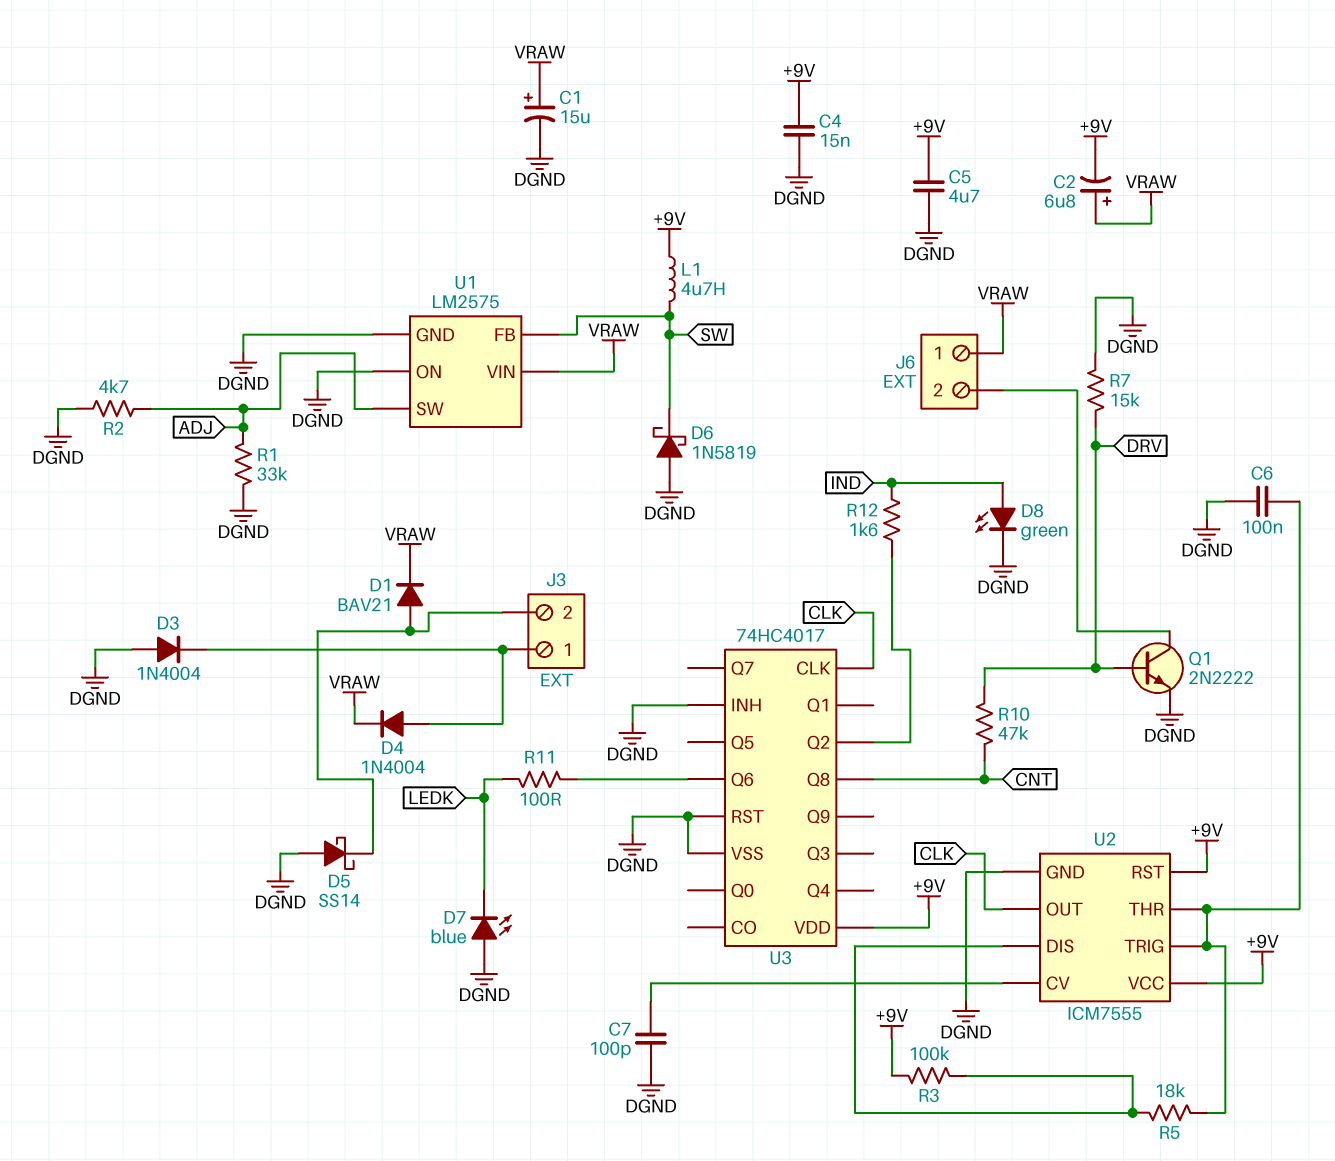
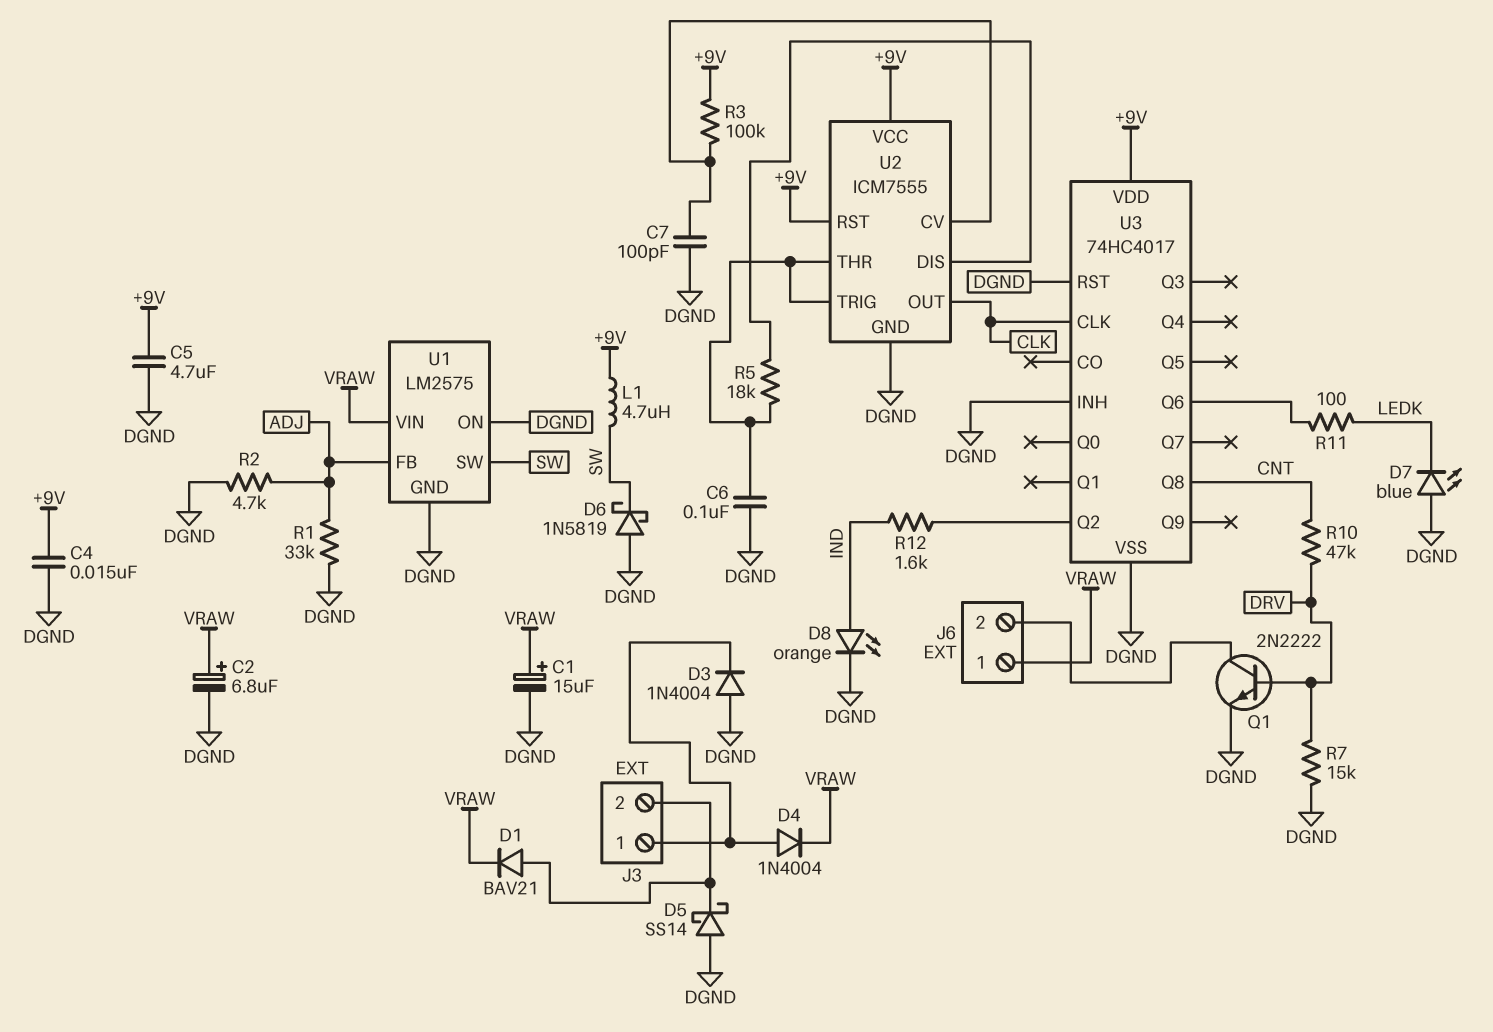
C2: 6.8uF (plus VRAW, minus +9V) -> 6.8uF (plus VRAW, minus DGND)
D8: LED green (A IND, K DGND) -> LED orange (A IND, K DGND)
R3: 100k (+9V, U2/DIS) -> 100k (+9V, U2/CV)
U1 pin FB: SW -> ADJ
U1 pin SW: ADJ -> SW

